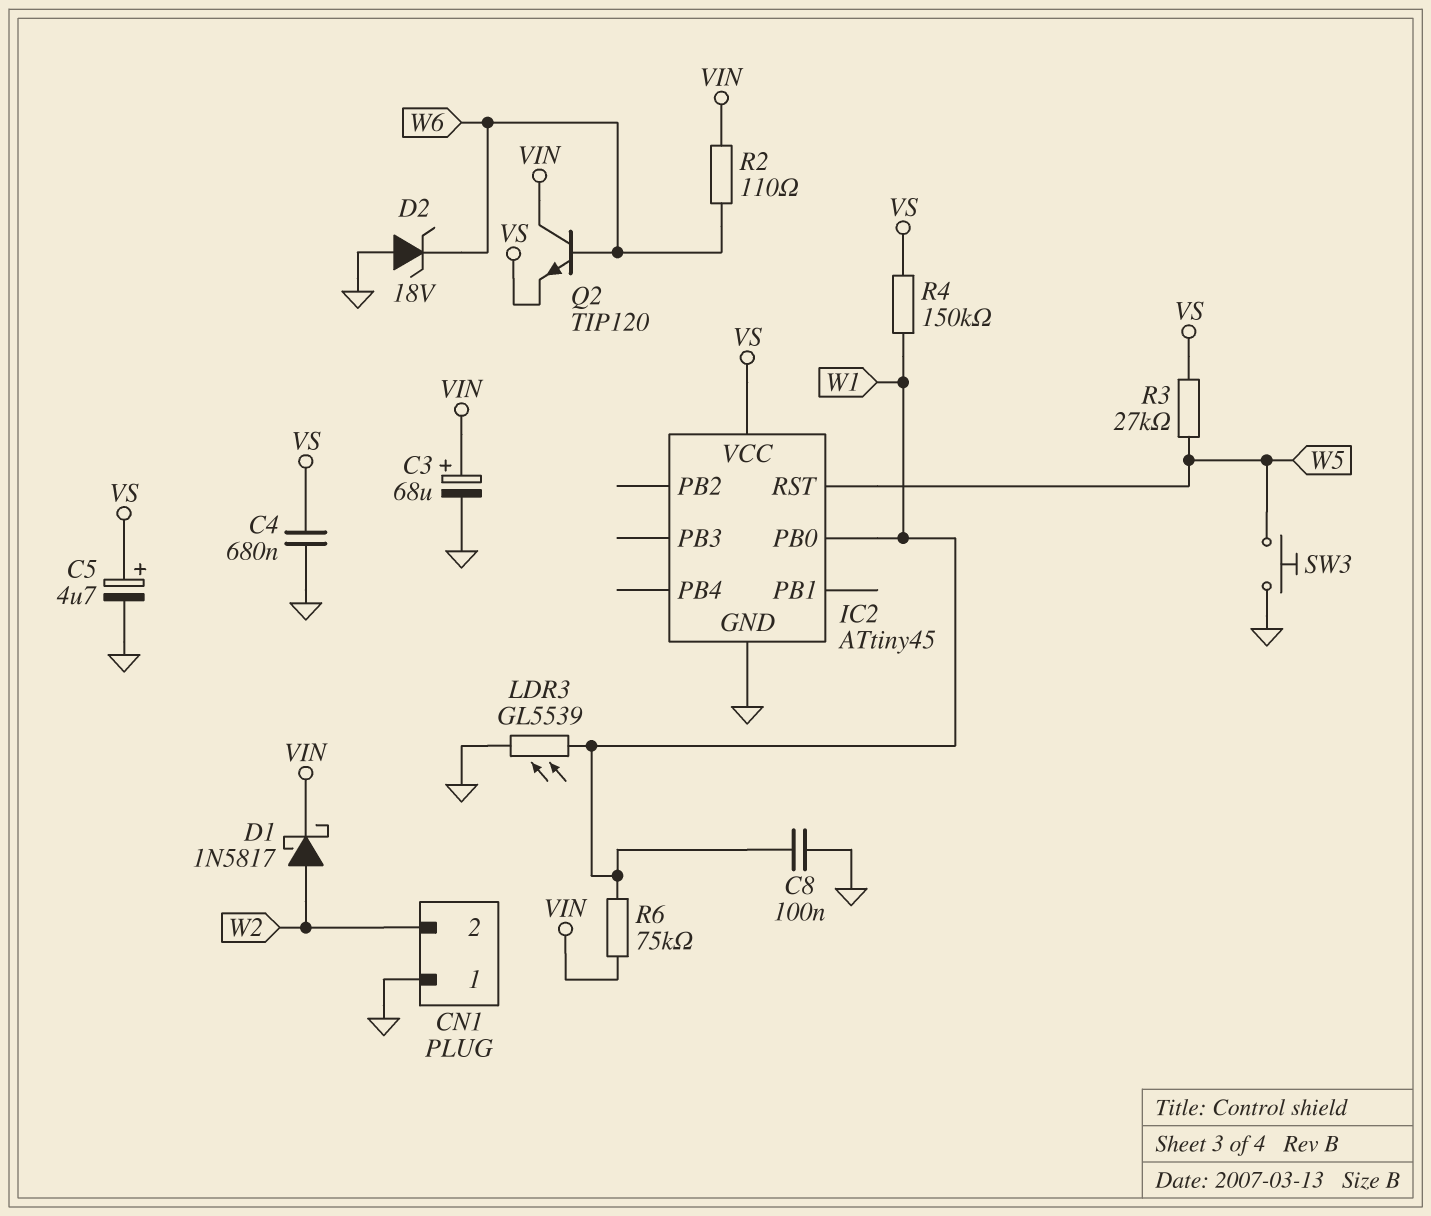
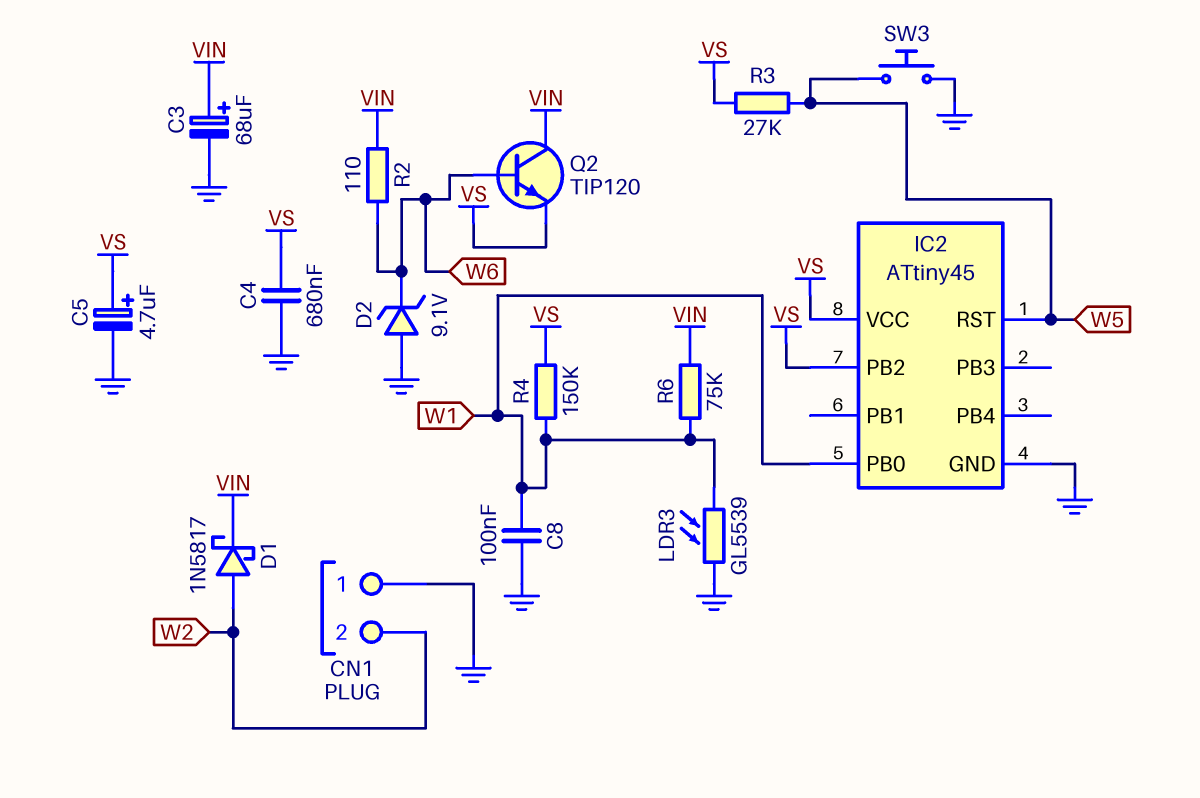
D2: zener 18V (A GND, K W6) -> zener 9.1V (A GND, K W6)
IC2 pin PB2: none -> VS

